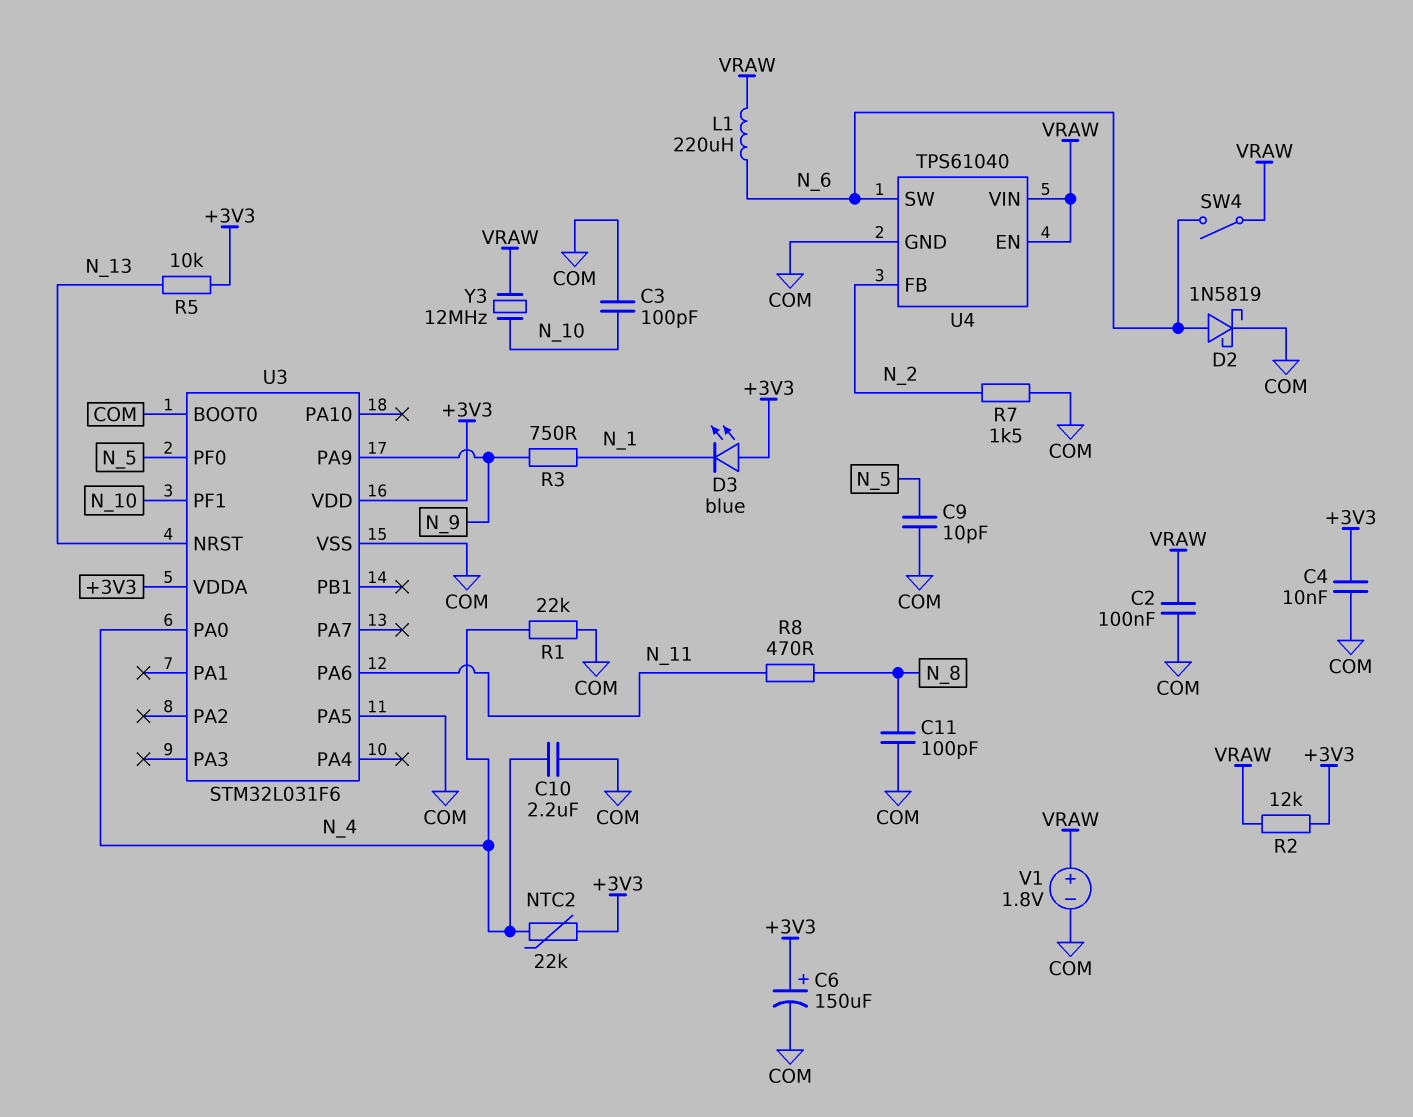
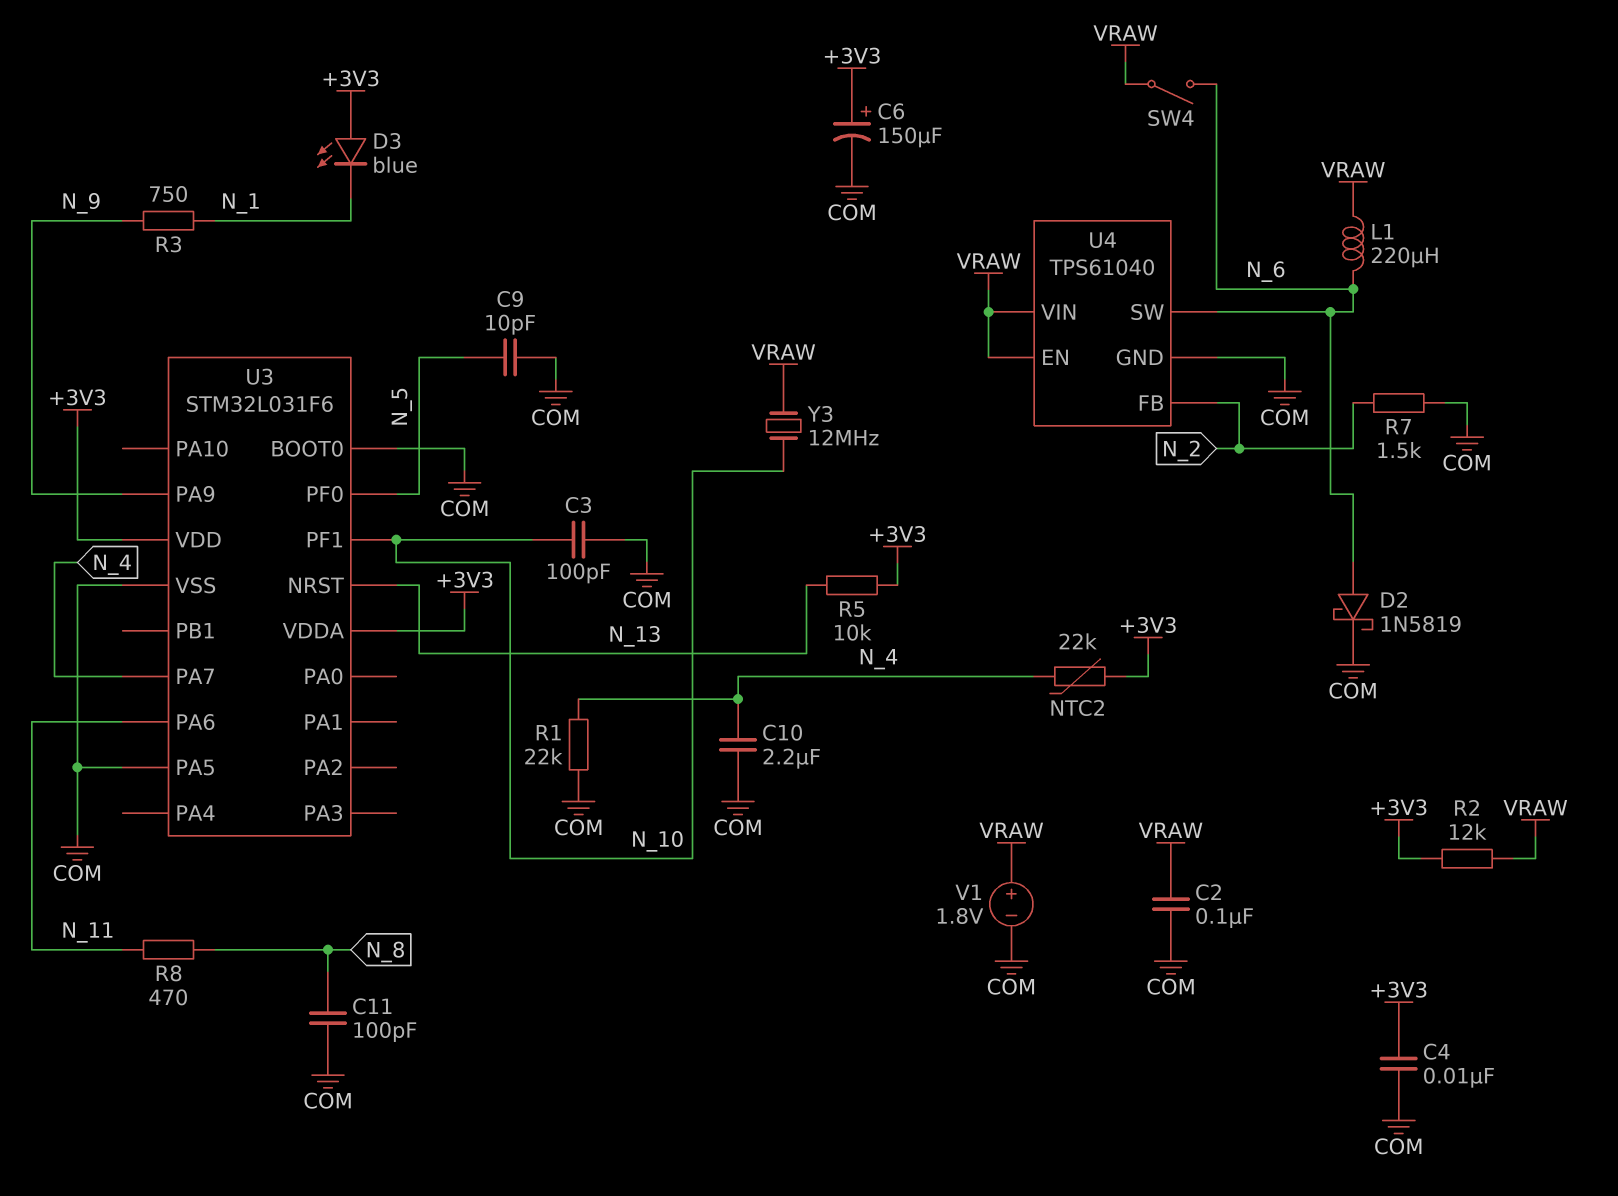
U3 pin PA0: N_4 -> none
U3 pin PA7: none -> N_4

